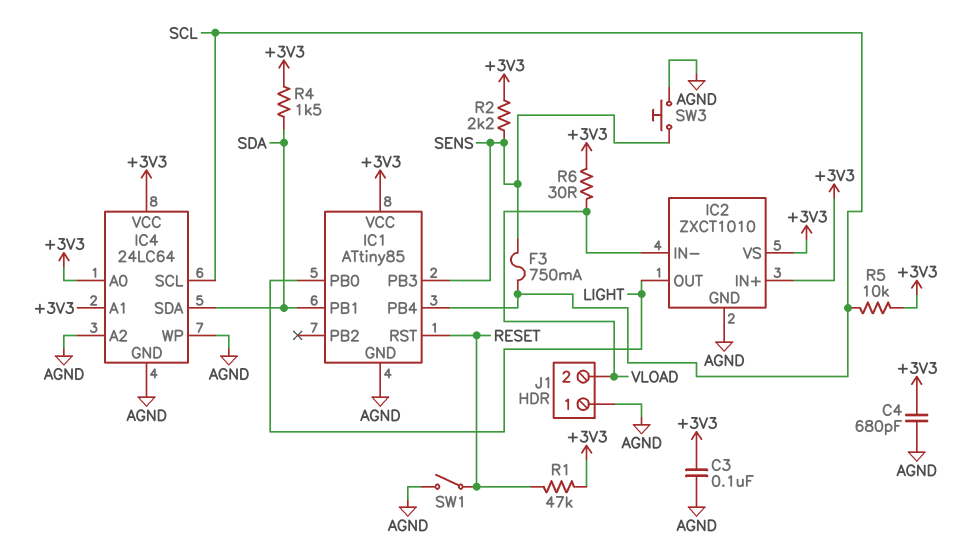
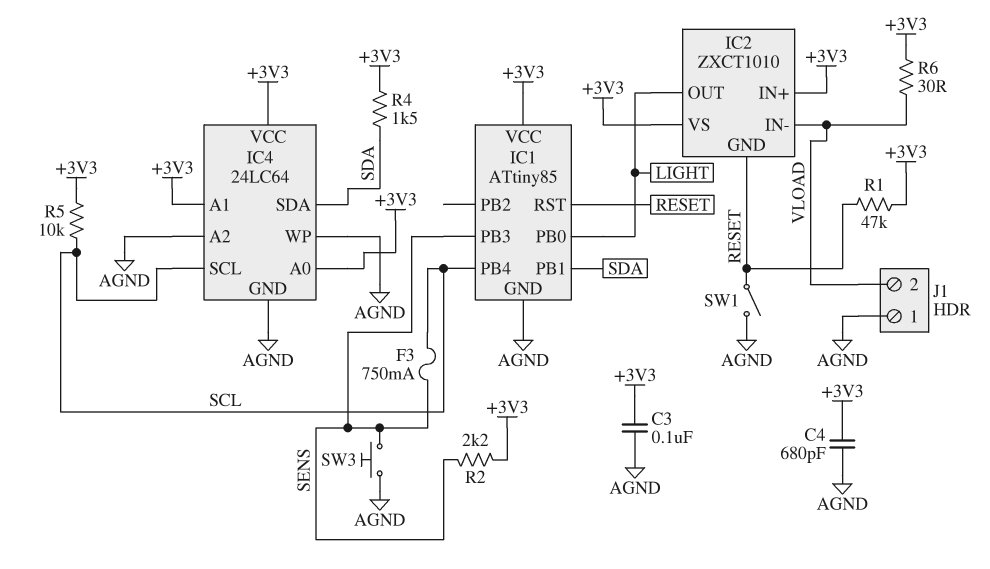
IC2 pin GND: AGND -> RESET

